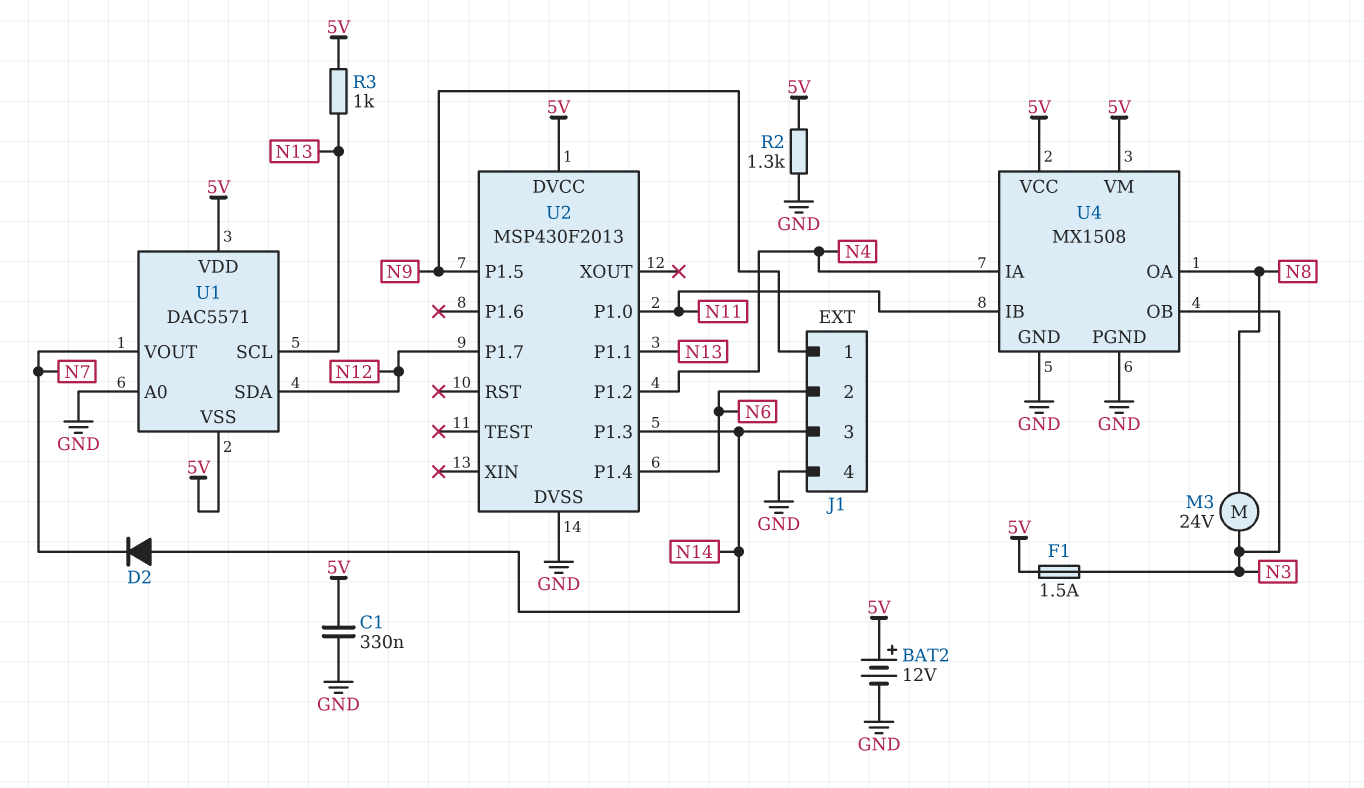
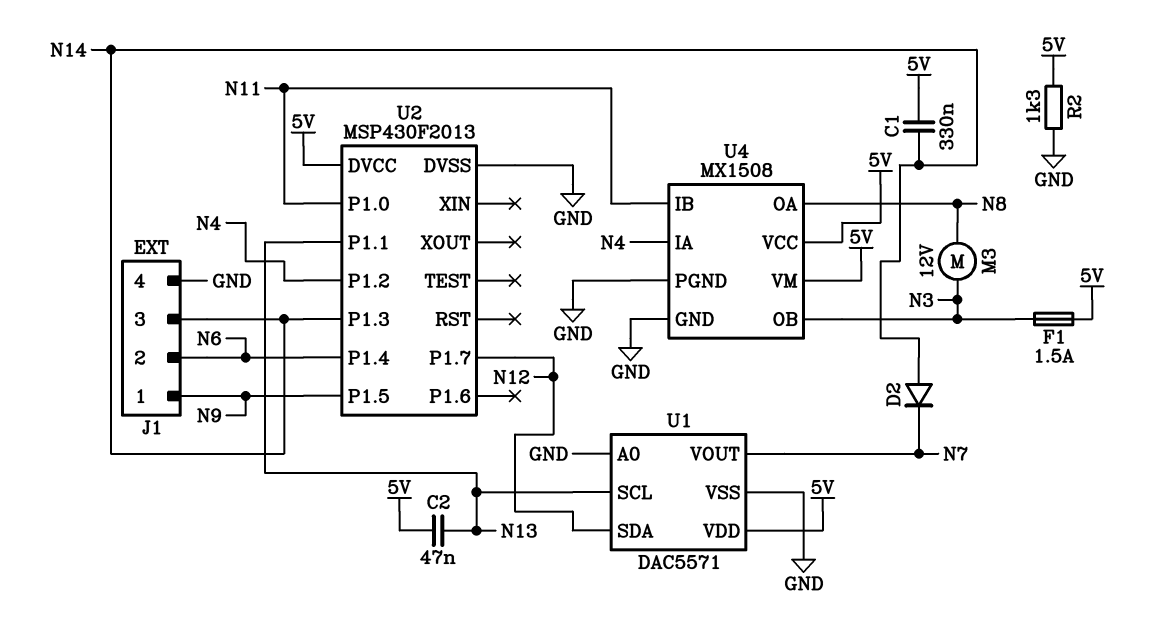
BAT2: 12V (plus 5V, minus GND) -> none
C1: 330nF (5V, GND) -> 330nF (5V, N14)
C2: none -> 47nF (5V, N13)
M3: motor 24V (N3, N8) -> motor 12V (N3, N8)
R3: 1k (5V, N13) -> none
U1 pin VSS: 5V -> GND

